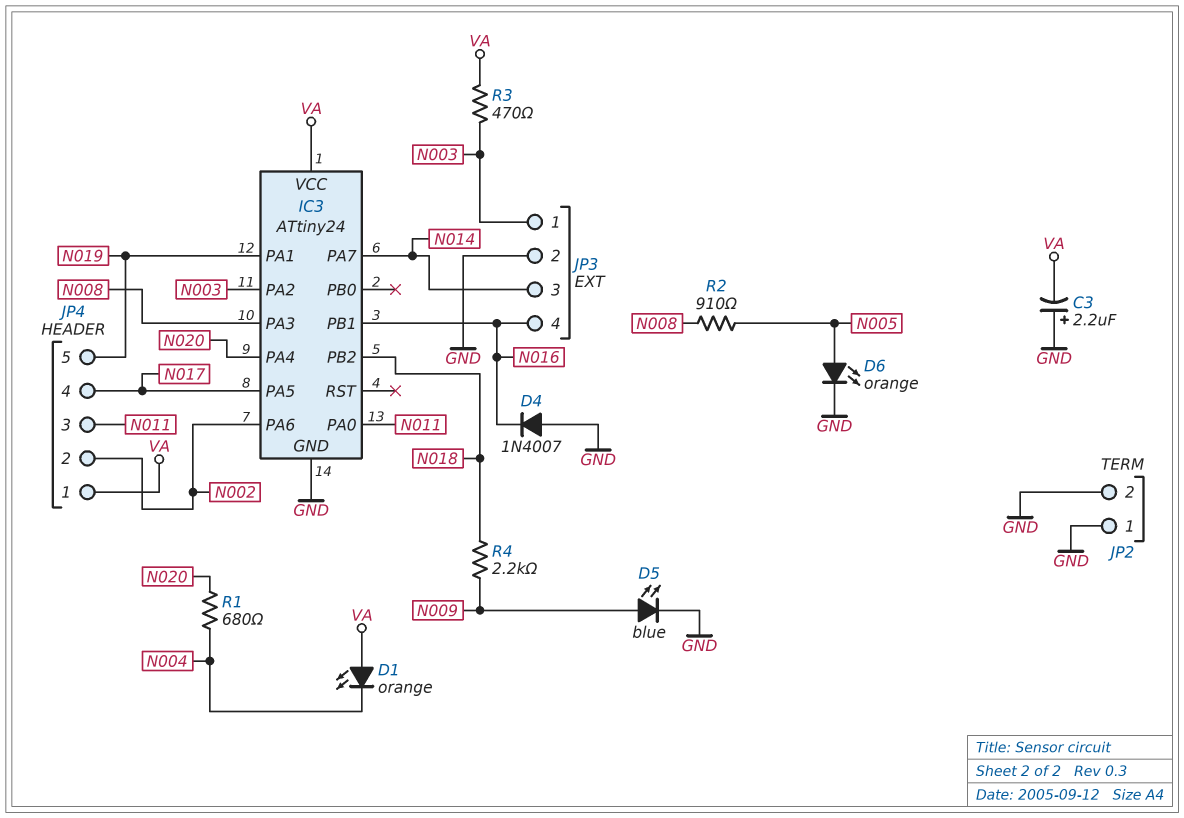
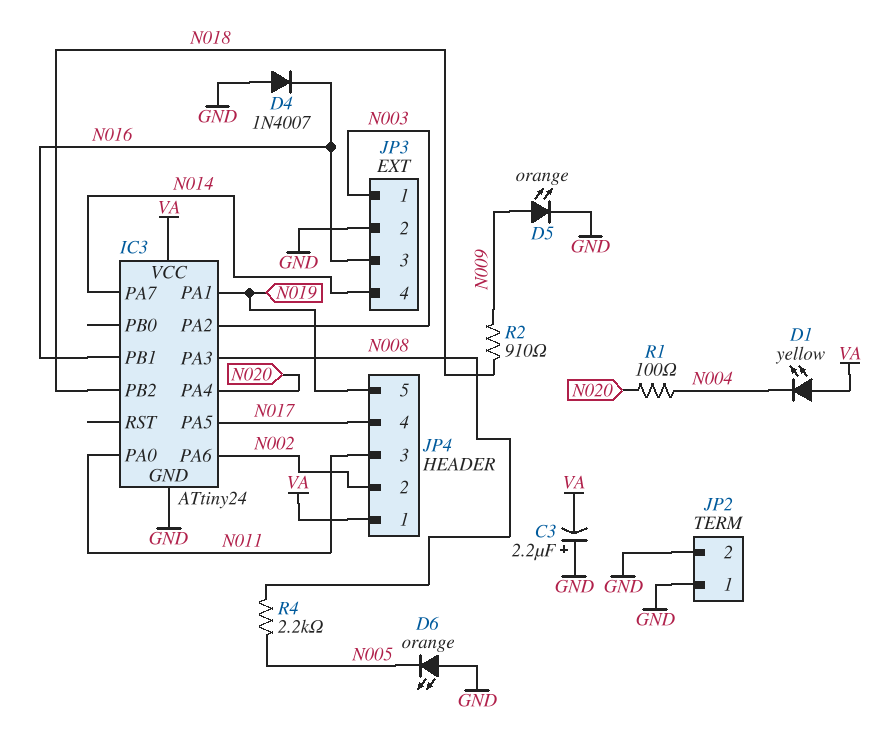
D1: LED orange (A VA, K N004) -> LED yellow (A VA, K N004)
D5: LED blue (A N009, K GND) -> LED orange (A N009, K GND)
D6: LED orange (A N005, K GND) -> LED orange (A GND, K N005)
JP3 pin 3: N014 -> N016
JP3 pin 4: N016 -> N014
R1: 680 (N004, N020) -> 100 (N004, N020)
R2: 910 (N005, N008) -> 910 (N009, N018)
R3: 470 (N003, VA) -> none
R4: 2.2k (N009, N018) -> 2.2k (N005, N008)

